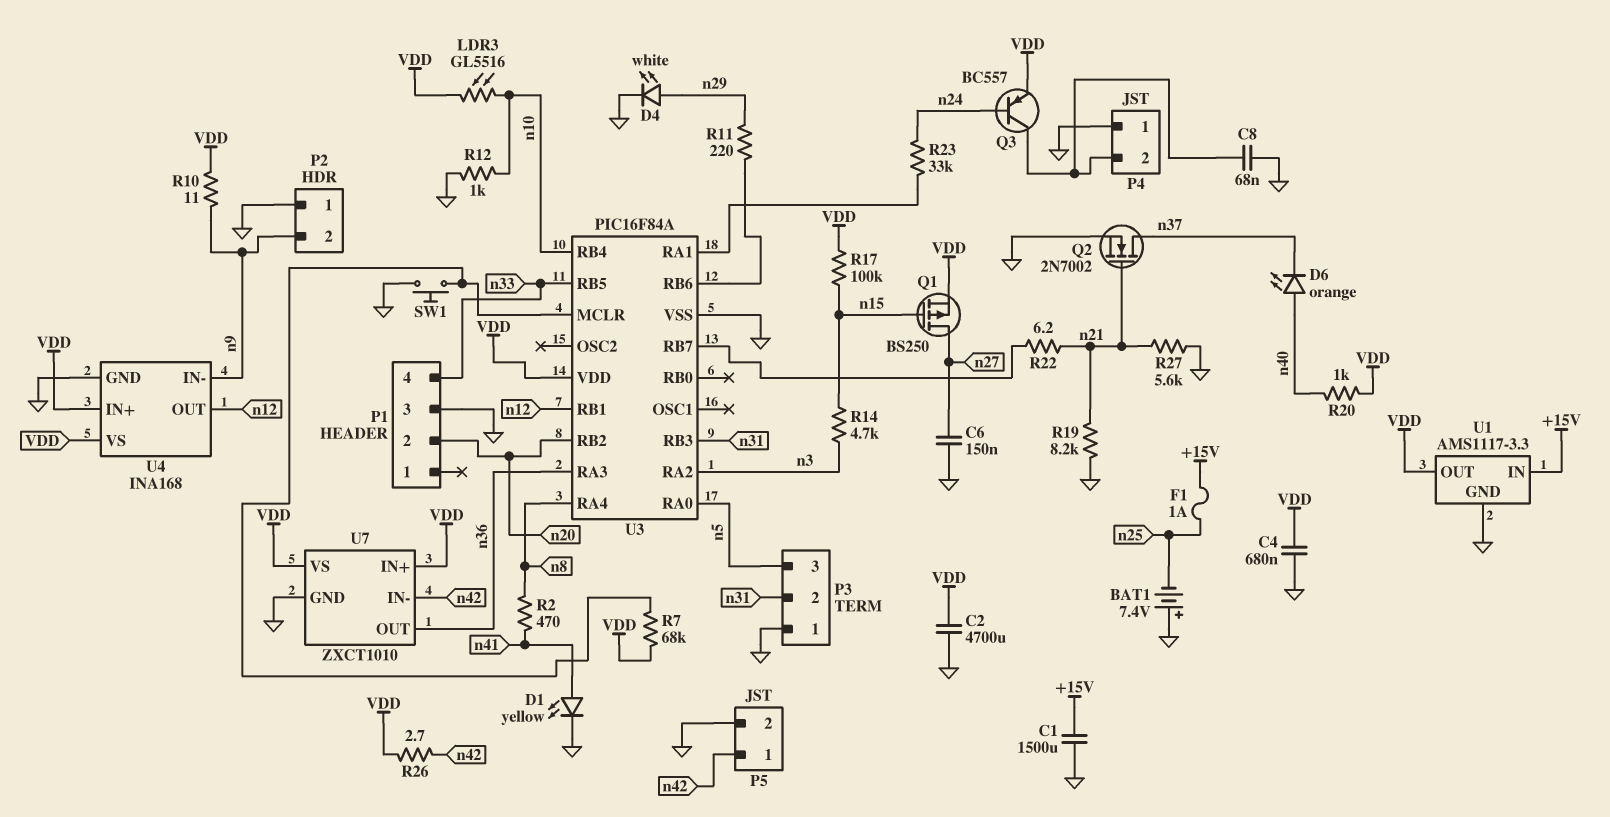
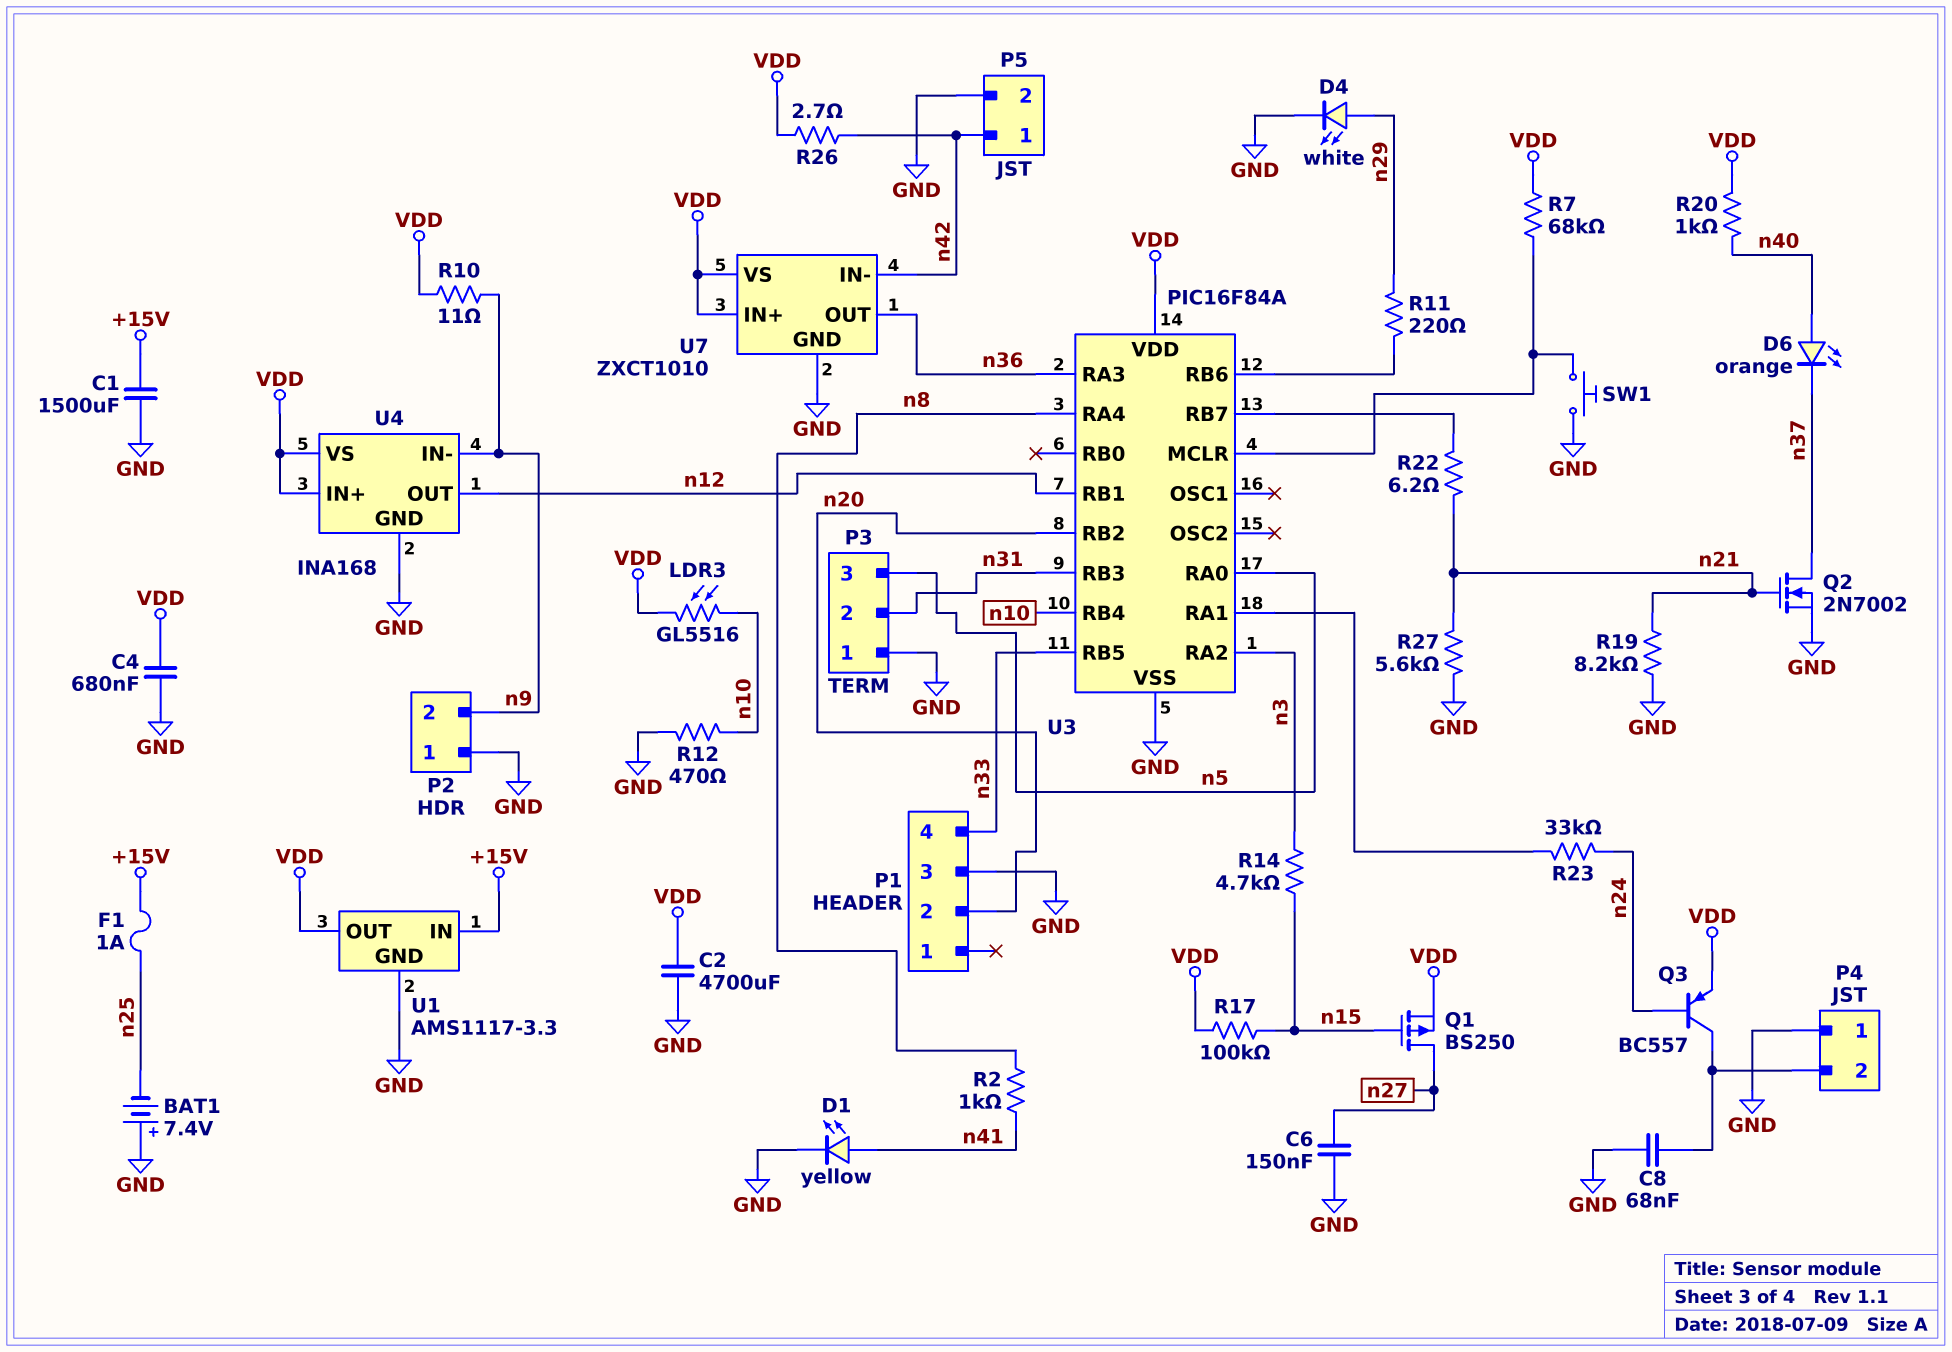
R2: 470 (n8, n41) -> 1k (n8, n41)
R12: 1k (GND, n10) -> 470 (GND, n10)

